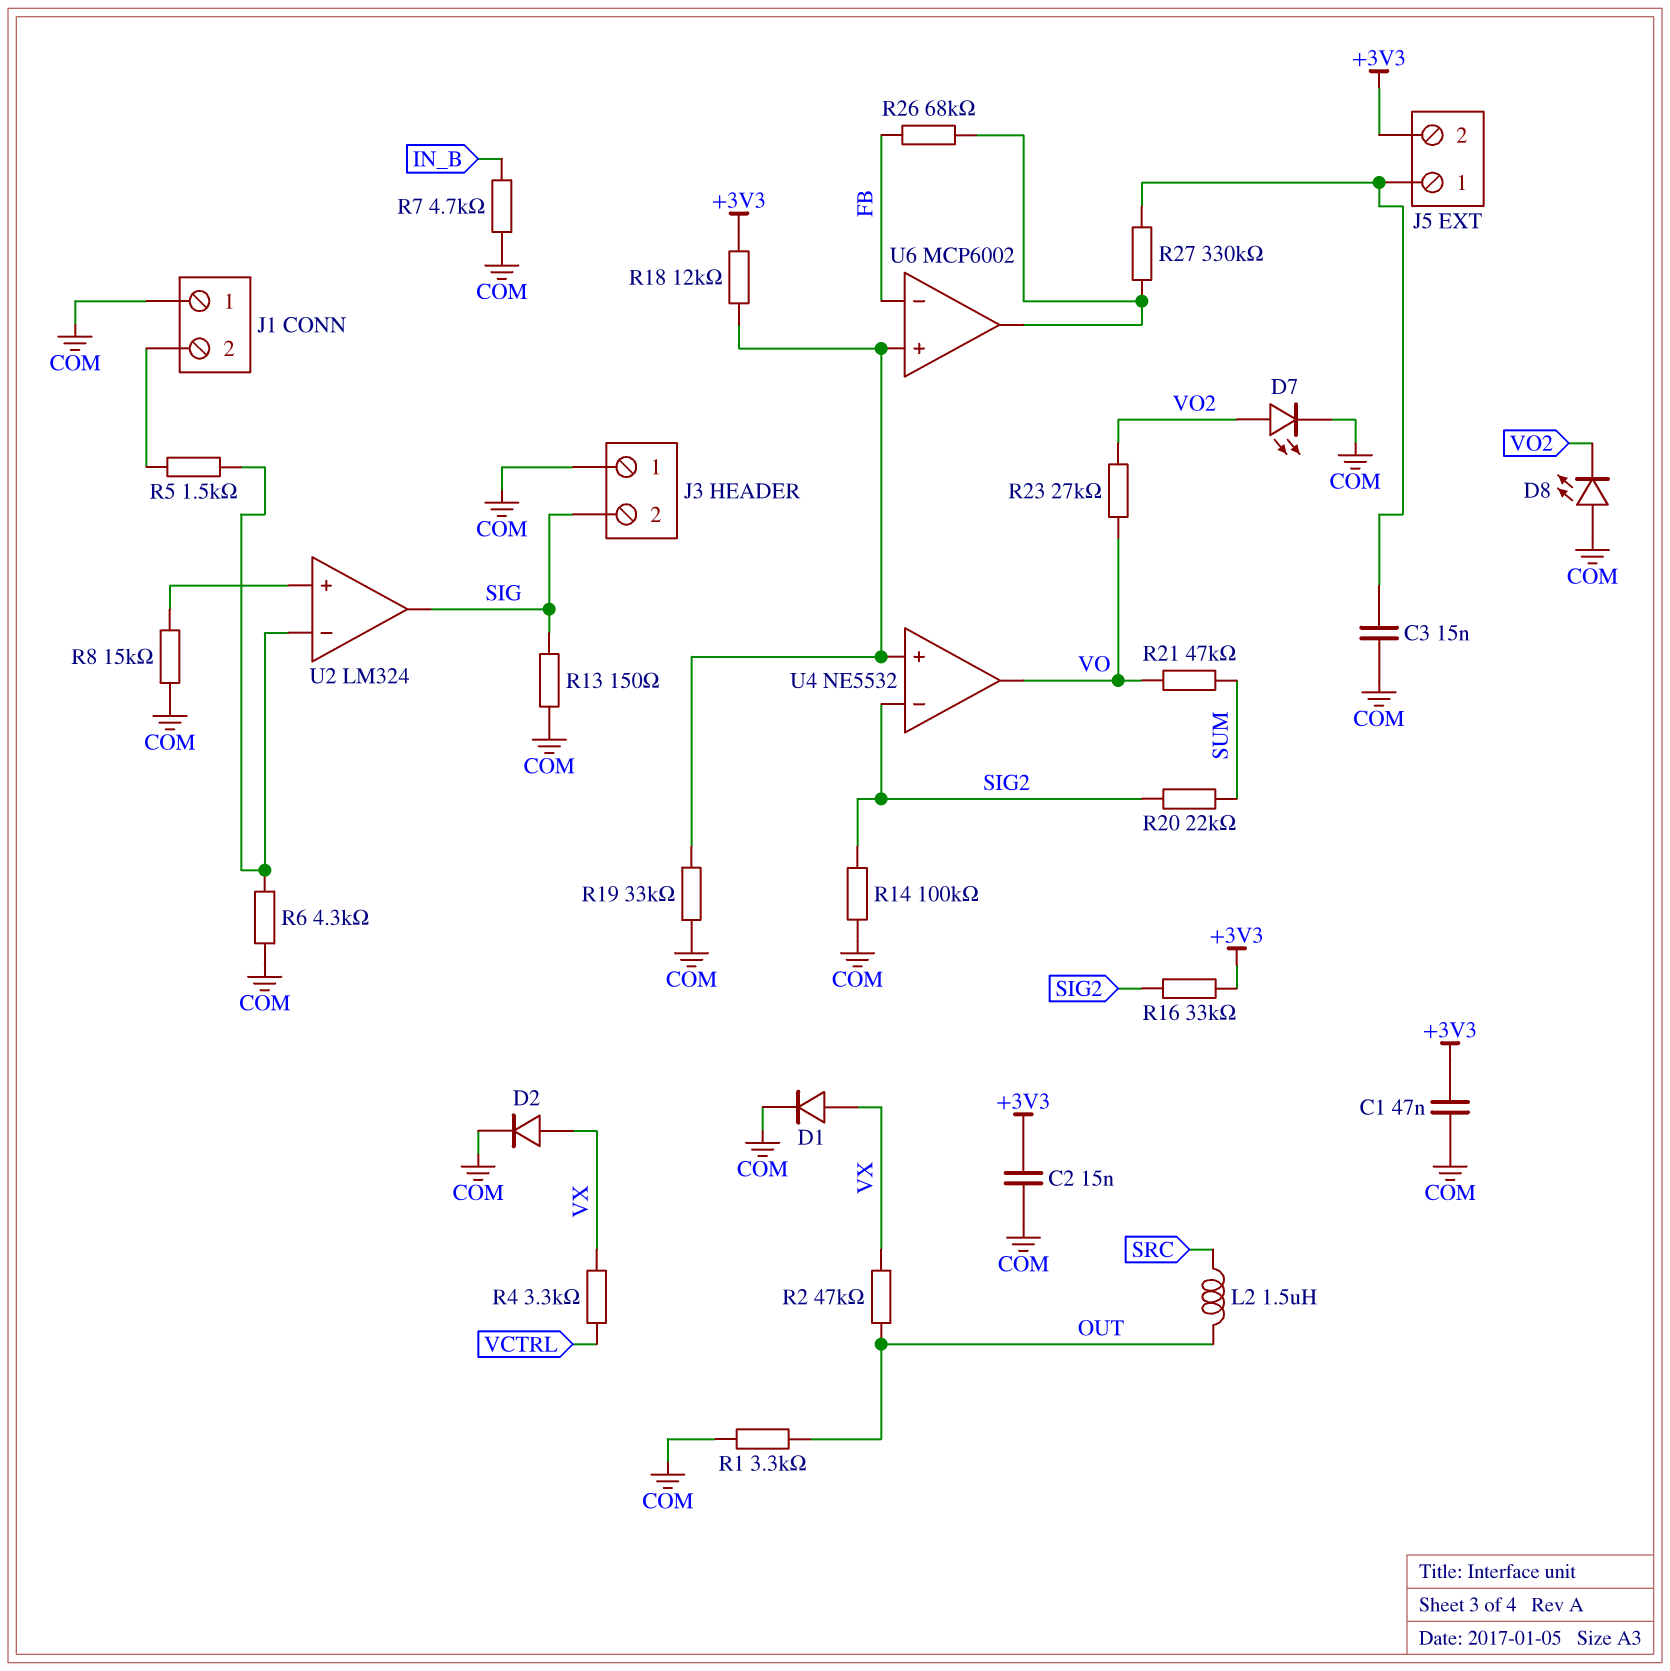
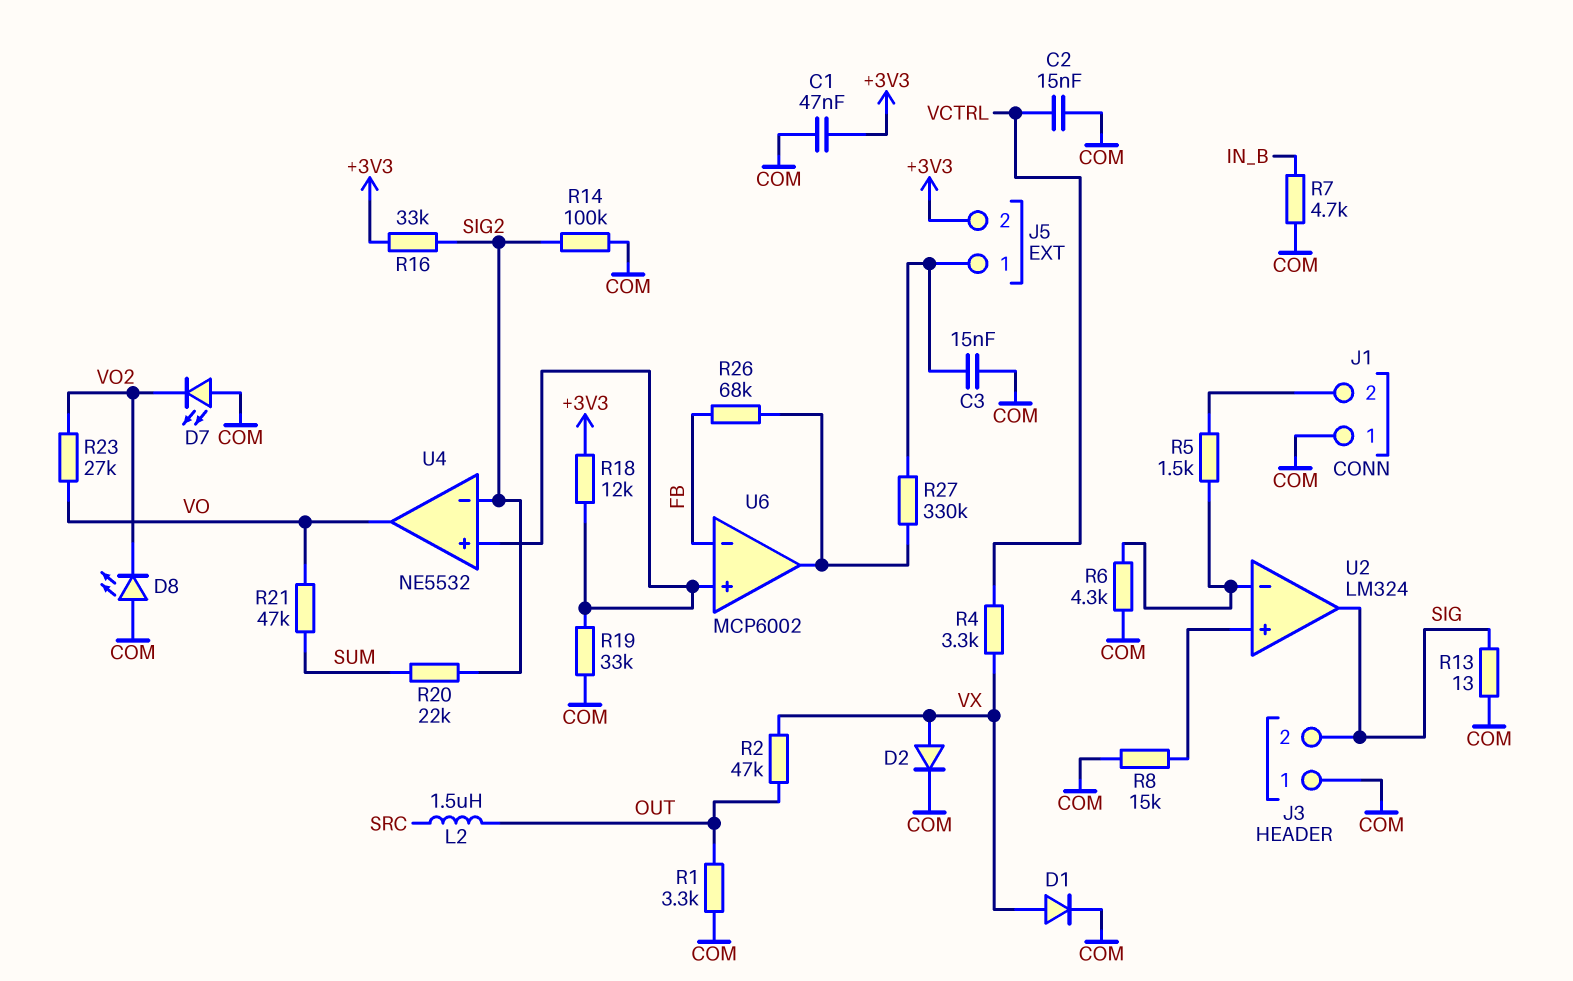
C2: 15nF (+3V3, COM) -> 15nF (COM, VCTRL)
D7: LED (A VO2, K COM) -> LED (A COM, K VO2)
R13: 150 (COM, SIG) -> 13 (COM, SIG)

